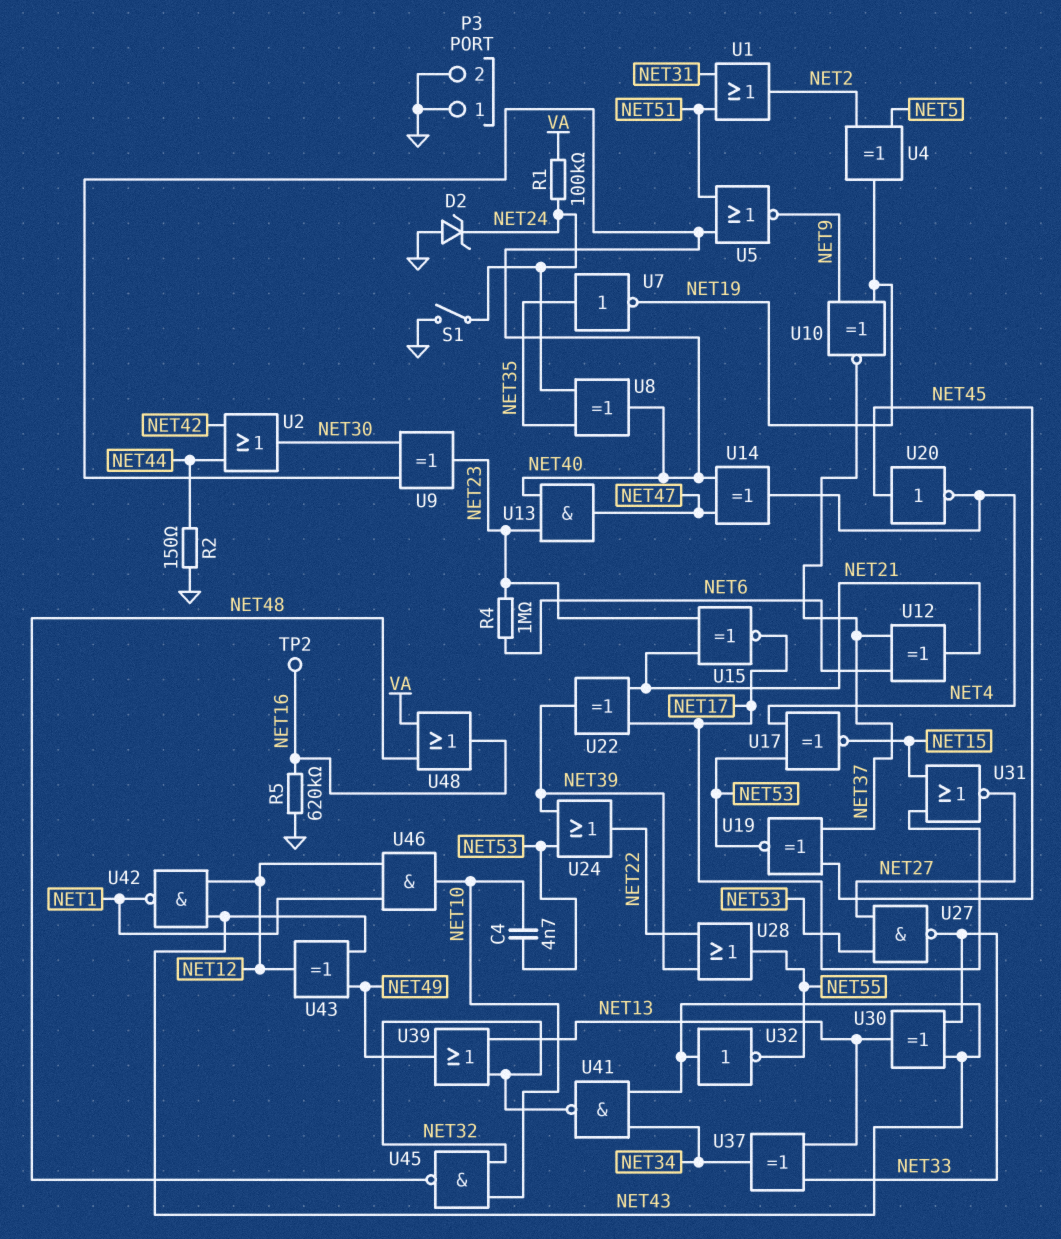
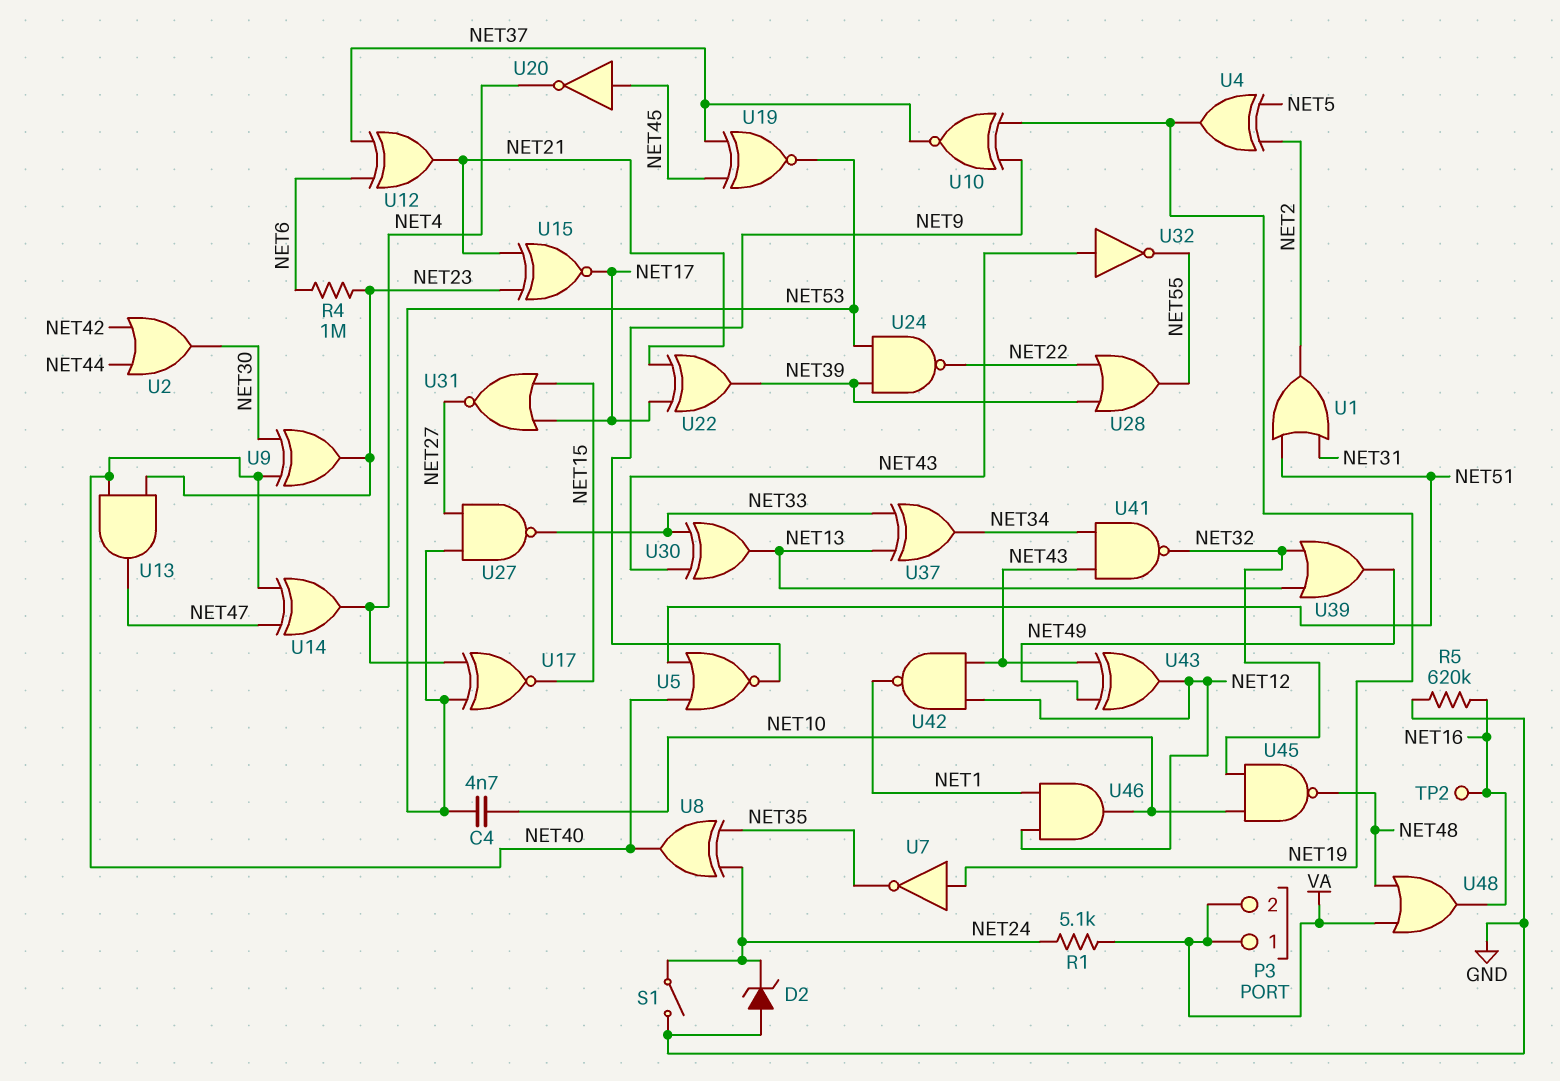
P3 pin 1: GND -> VA
P3 pin 2: GND -> VA
R1: 100k (NET24, VA) -> 5.1k (NET24, VA)
R2: 150 (GND, NET44) -> none
U7: NOT (in NET35, out NET19) -> NOT (in NET19, out NET35)
U24: OR (in NET39, in NET53, out NET22) -> NAND (in NET39, in NET53, out NET22)

